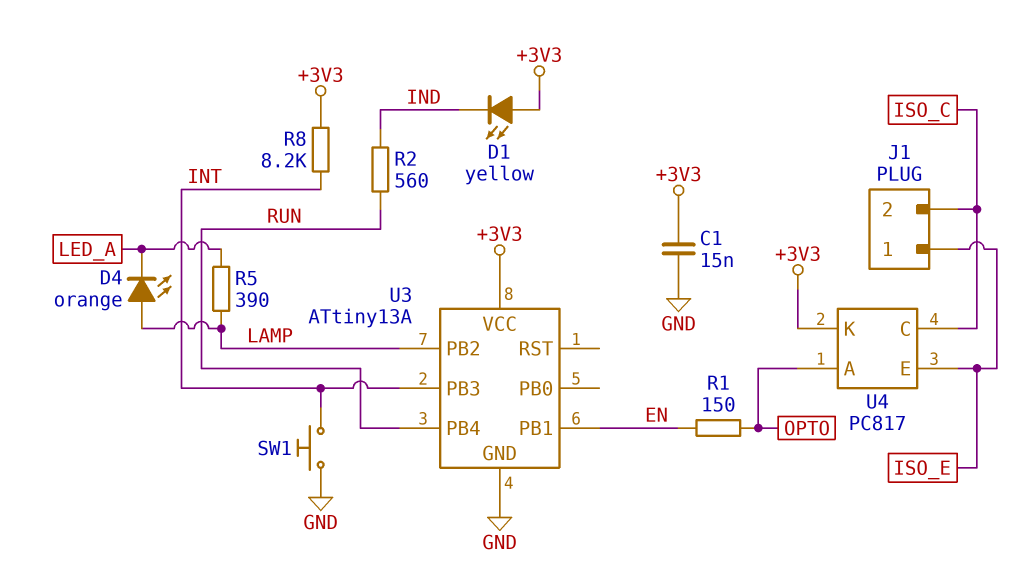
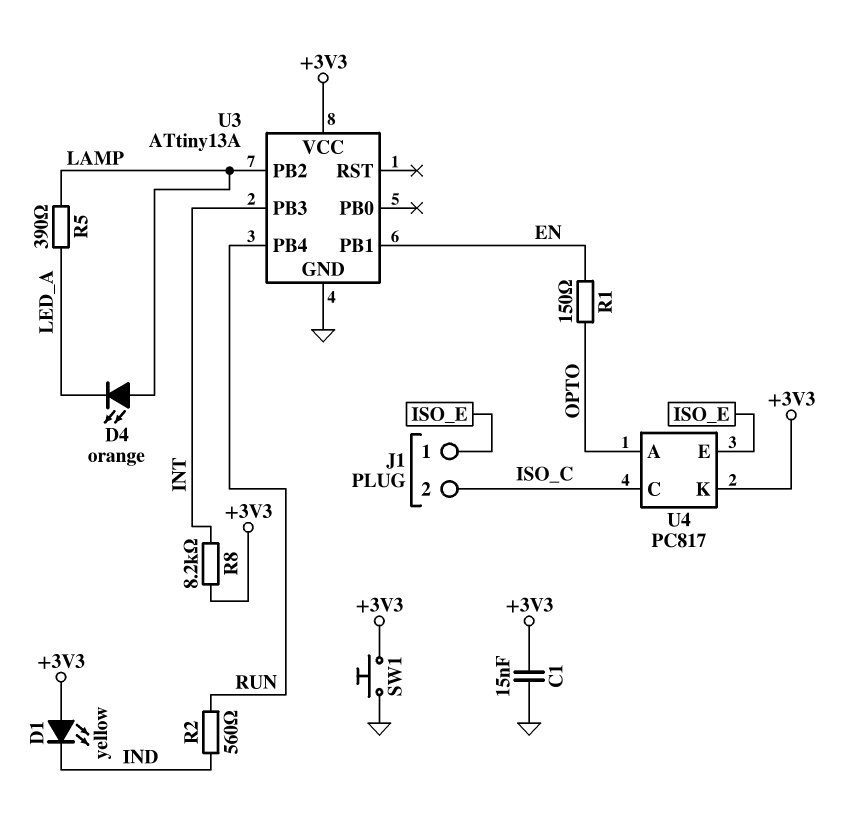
SW1: button (GND, INT) -> button (+3V3, GND)

